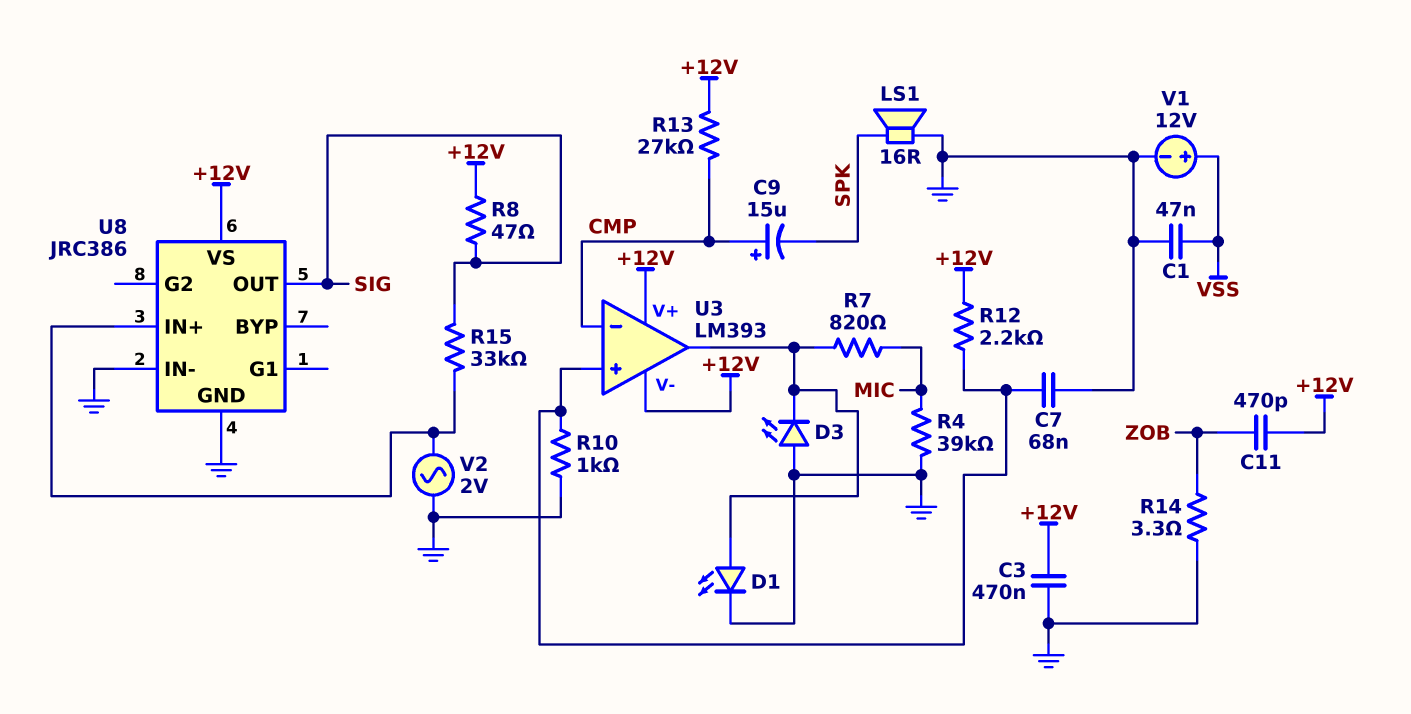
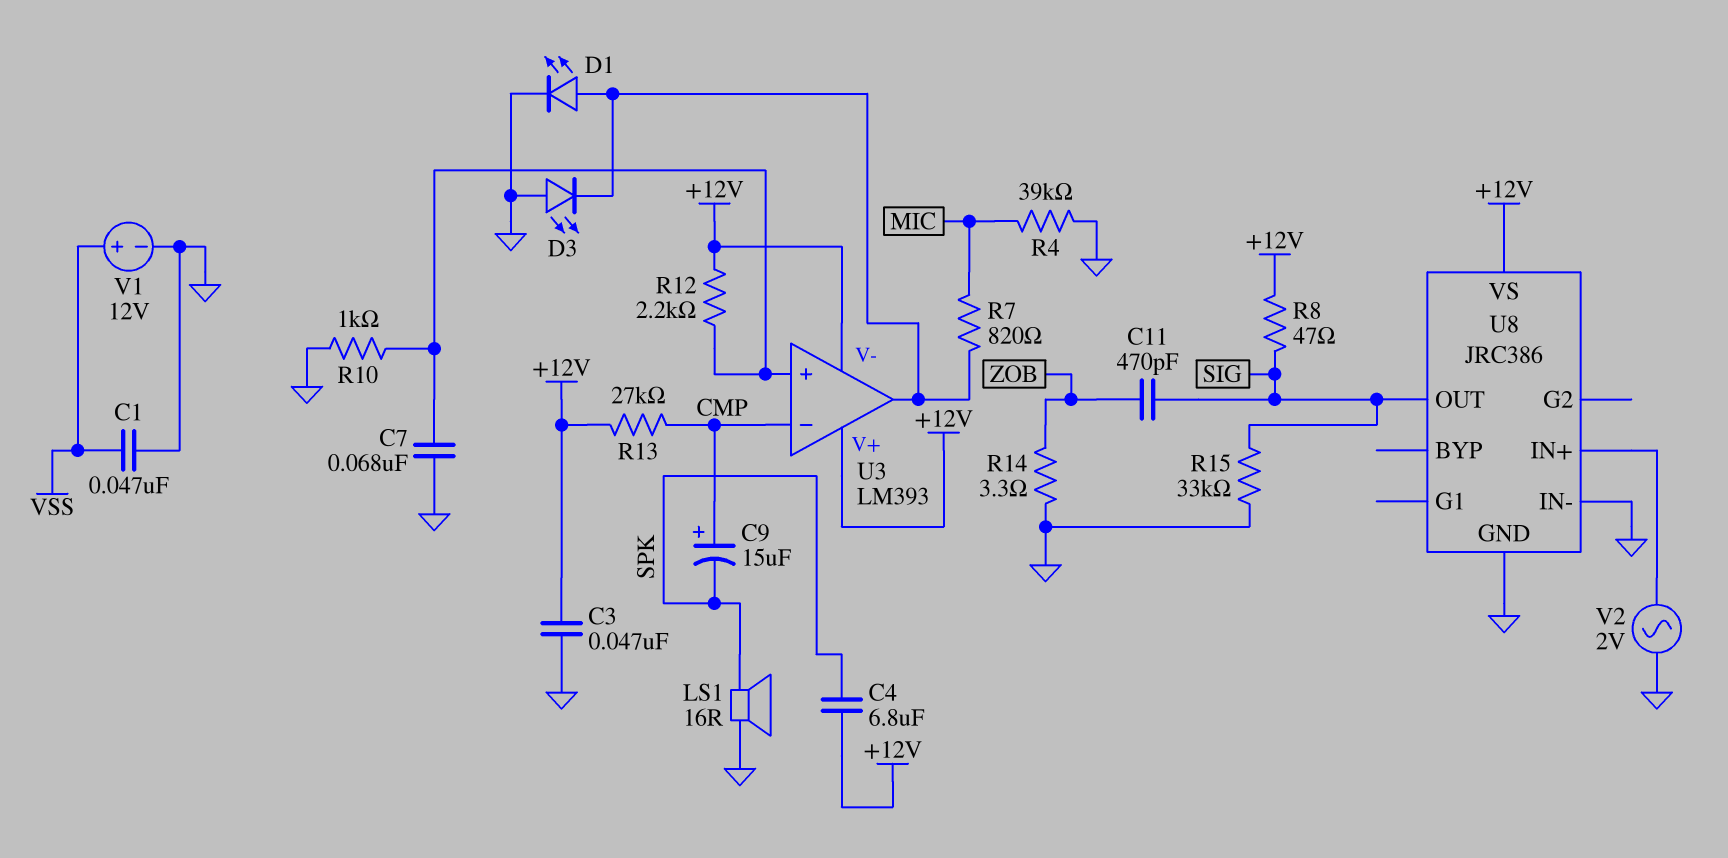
C3: 470nF (+12V, GND) -> 47nF (+12V, GND)
C4: none -> 6.8uF (+12V, SPK)
C11: 470pF (+12V, ZOB) -> 470pF (SIG, ZOB)
R15: 33k (SIG, U8/IN+) -> 33k (GND, SIG)

